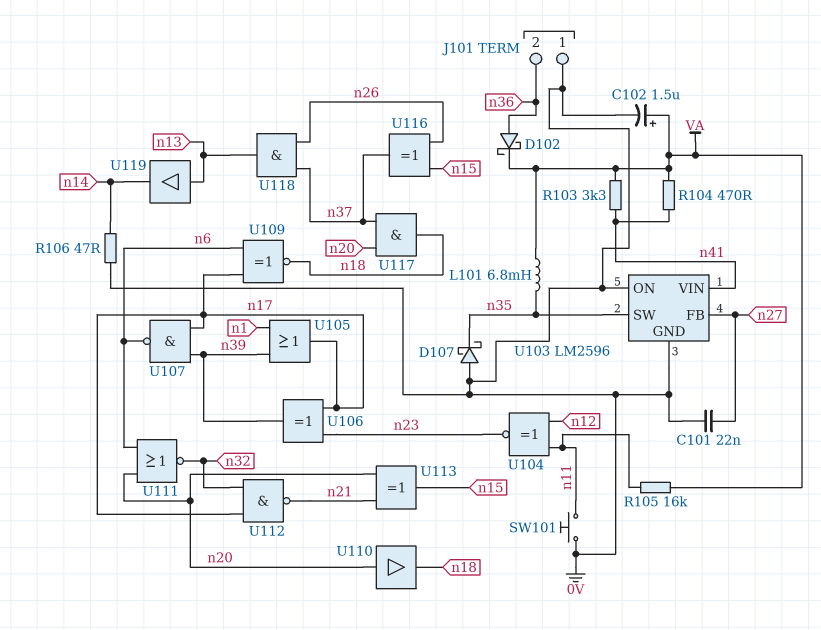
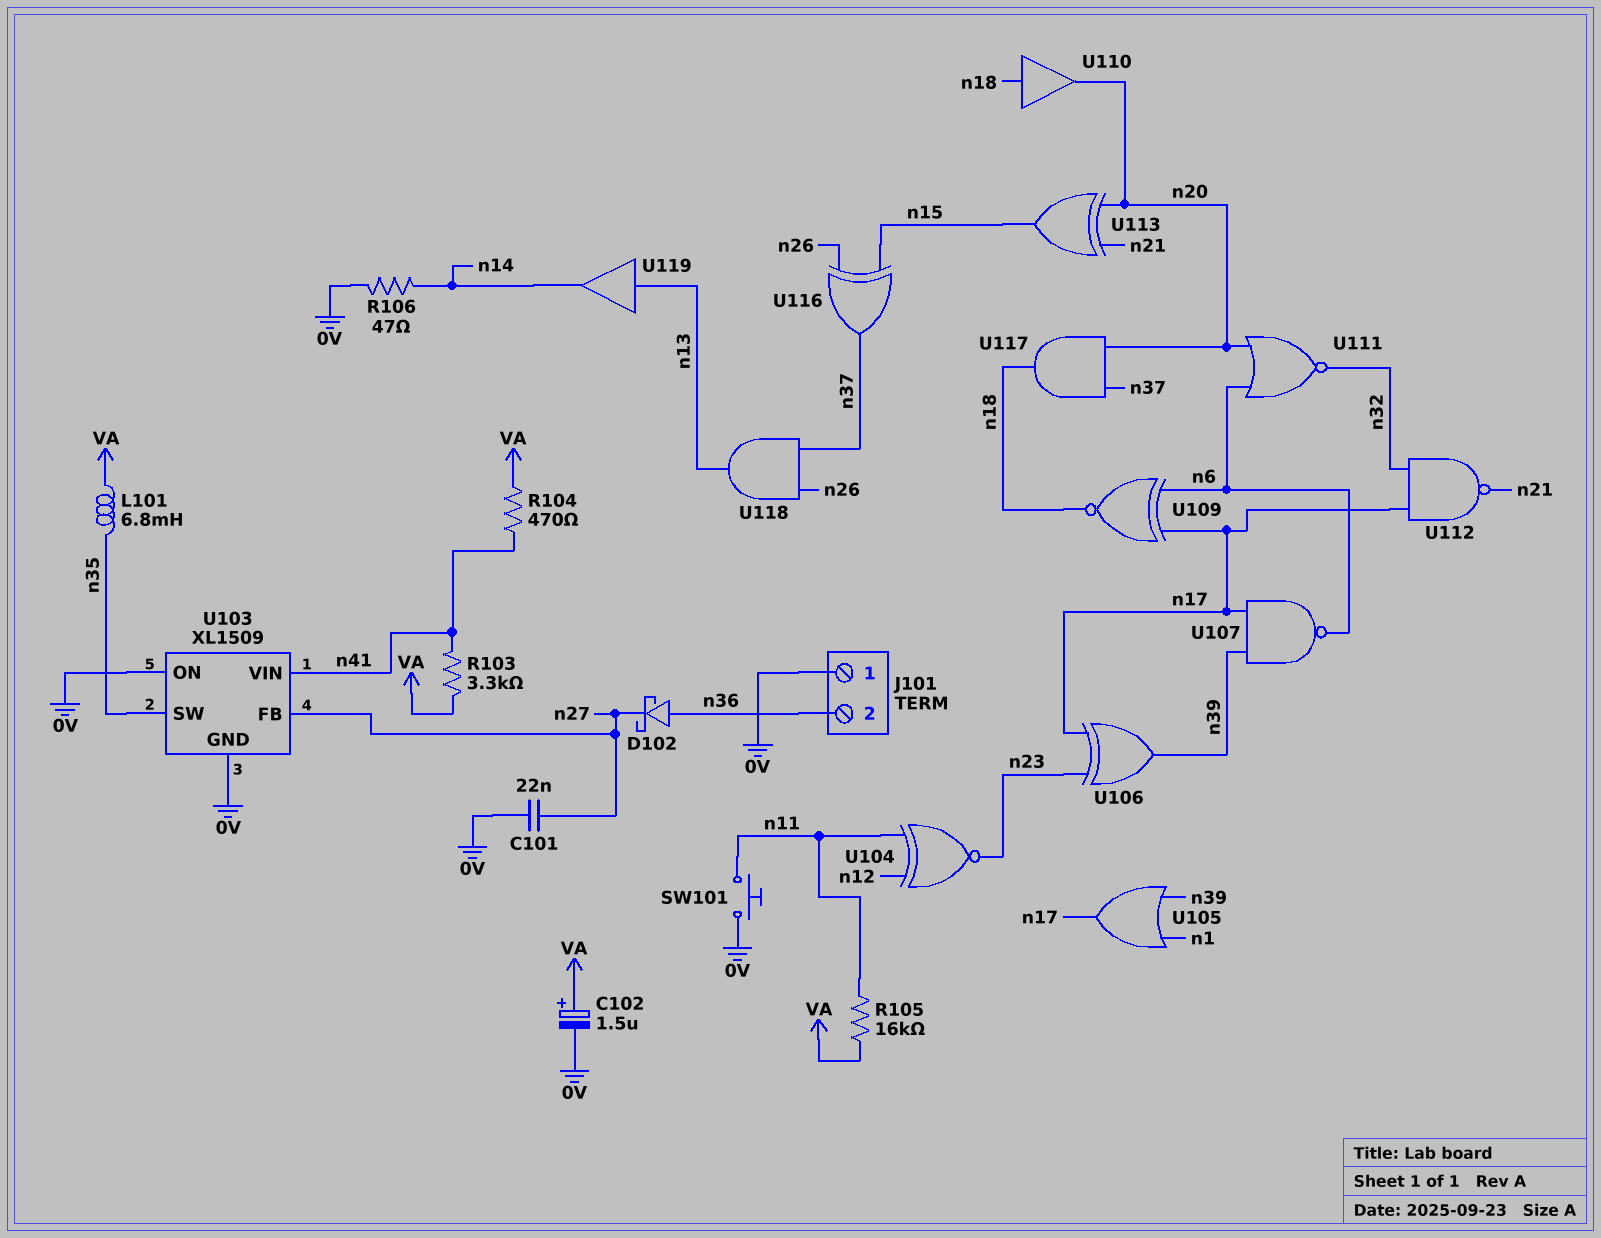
D102: schottky (A n36, K VA) -> schottky (A n36, K n27)
D107: schottky (A 0V, K n35) -> none
U103: LM2596 -> XL1509
U110: buffer (in n20, out n18) -> buffer (in n18, out n20)

